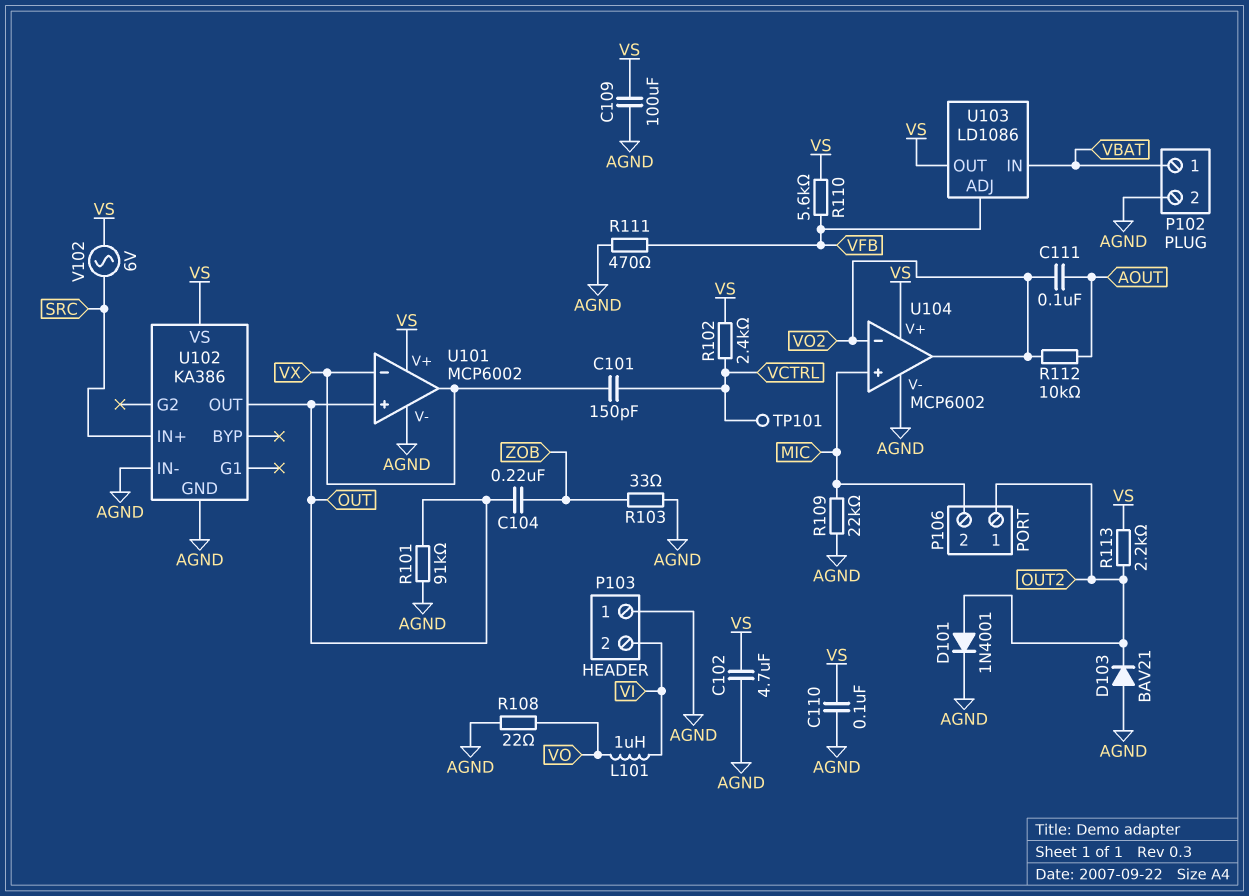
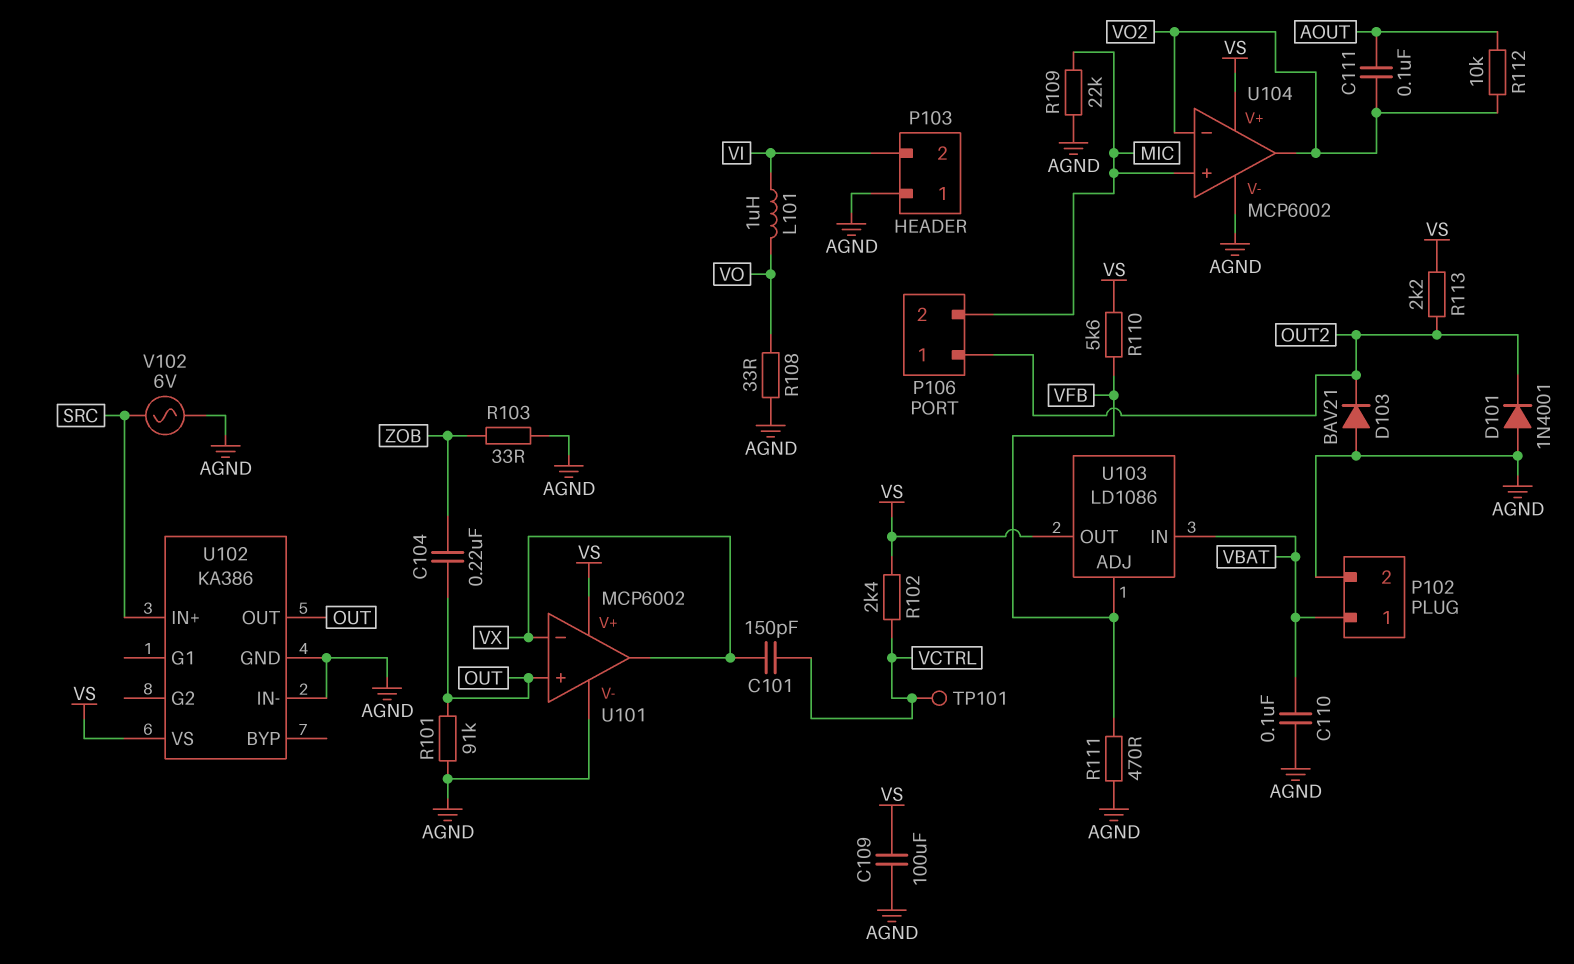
C102: 4.7uF (AGND, VS) -> none
C110: 100nF (AGND, VS) -> 100nF (AGND, VBAT)
D101: diode 1N4001 (A OUT2, K AGND) -> diode 1N4001 (A AGND, K OUT2)
R108: 22 (AGND, VO) -> 33 (AGND, VO)
V102: AC 6V (SRC, VS) -> AC 6V (AGND, SRC)

